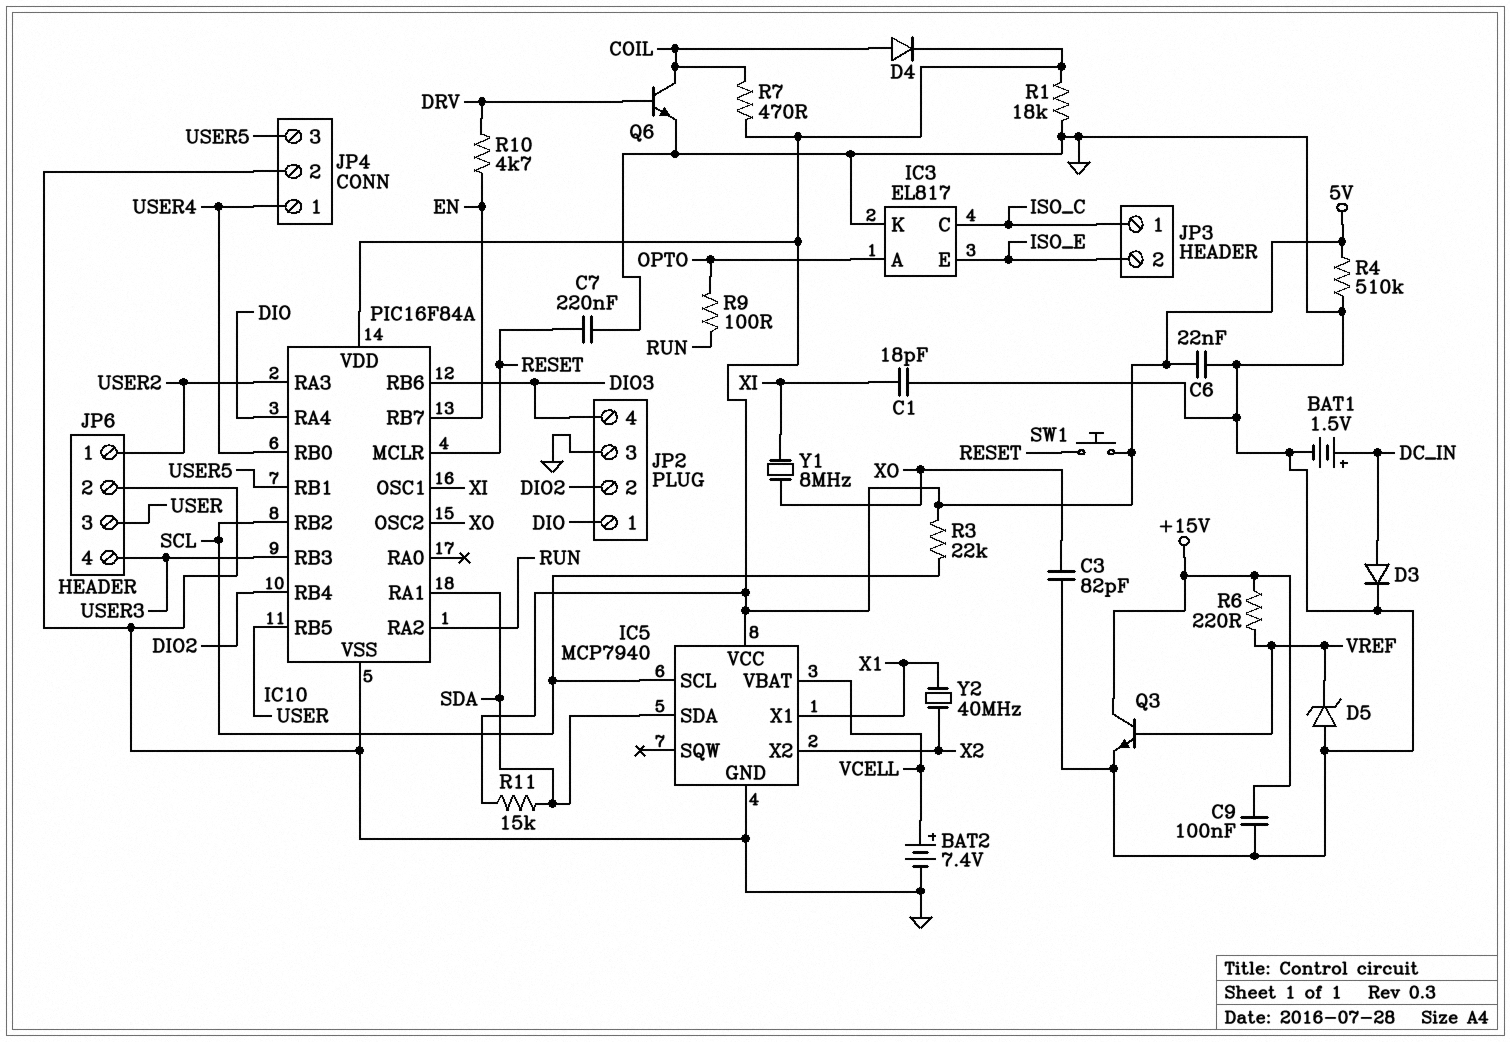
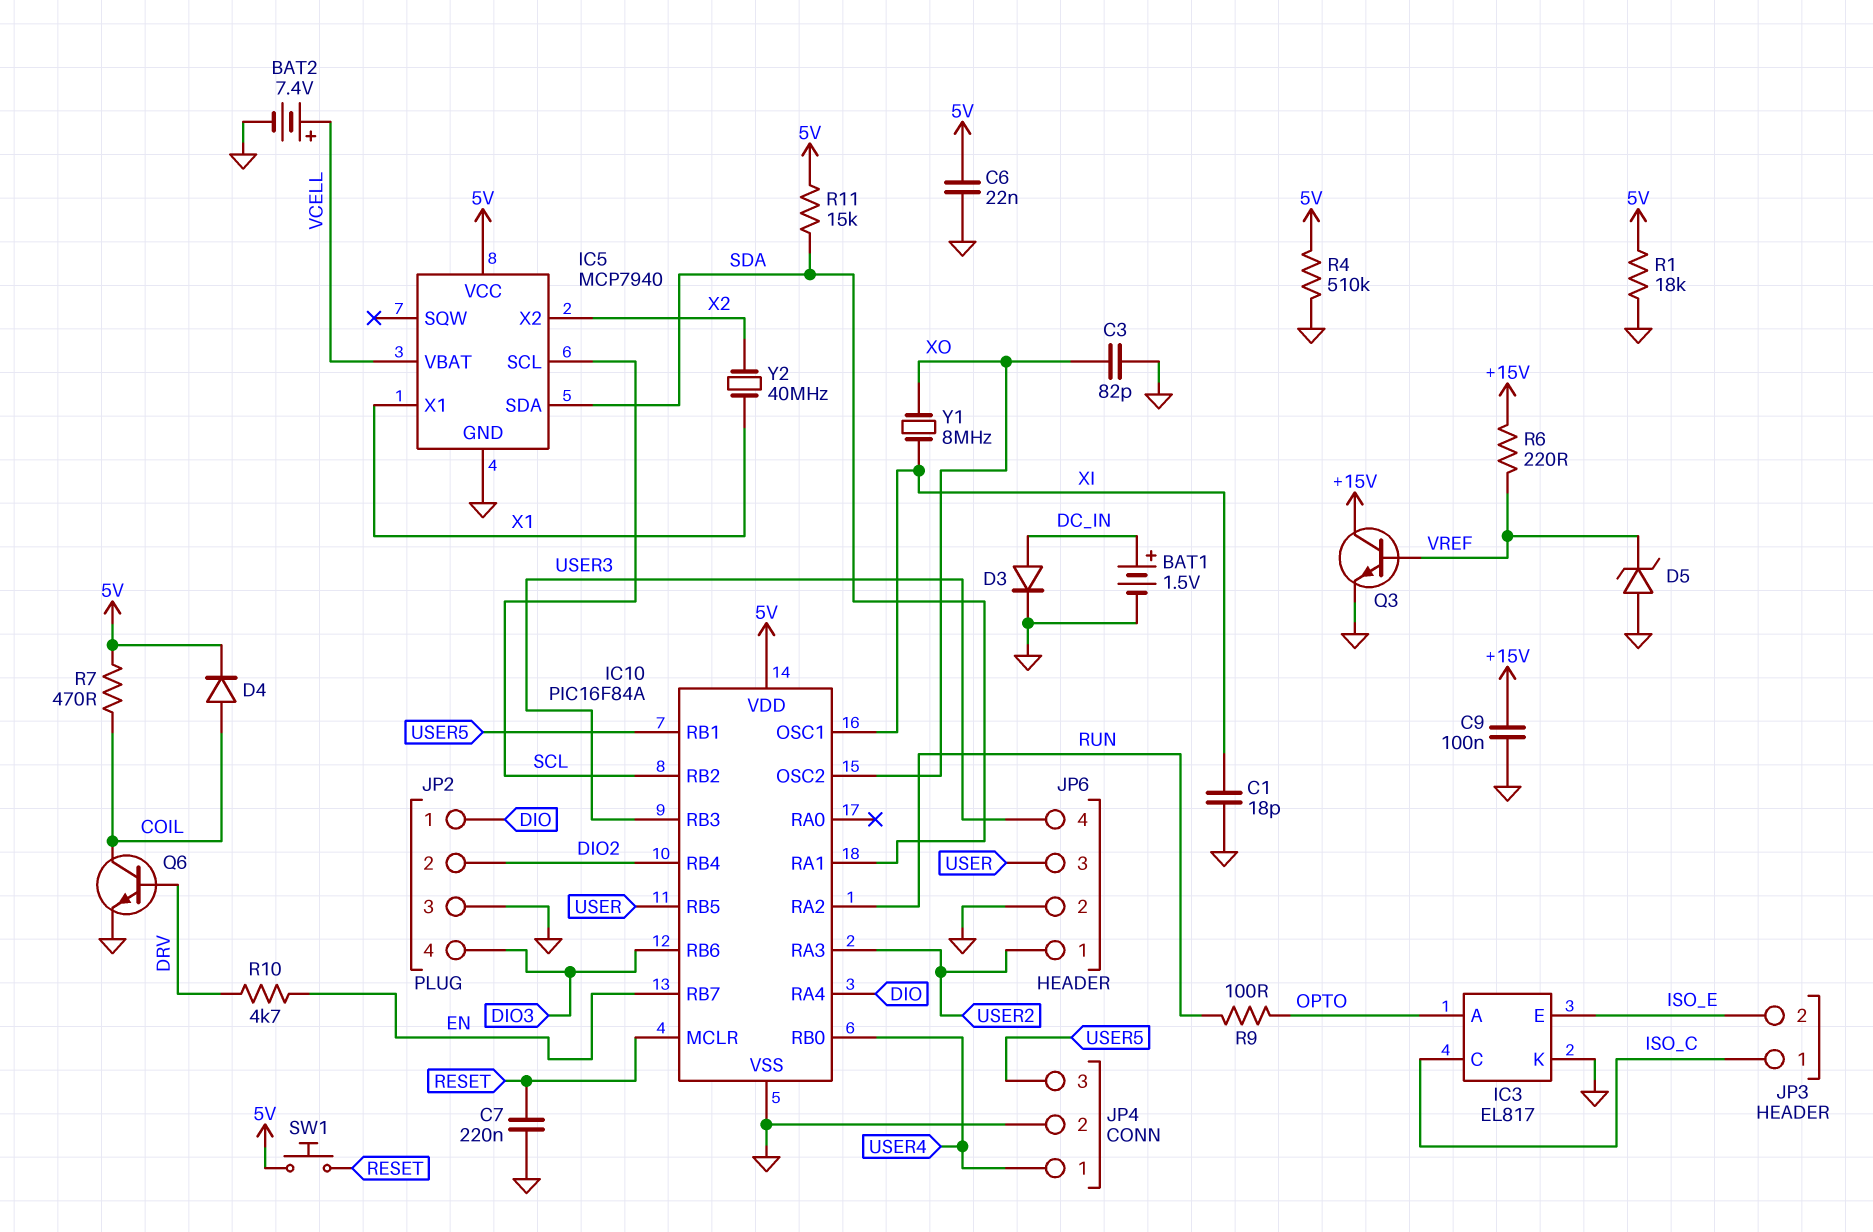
R3: 22k (5V, SCL) -> none

